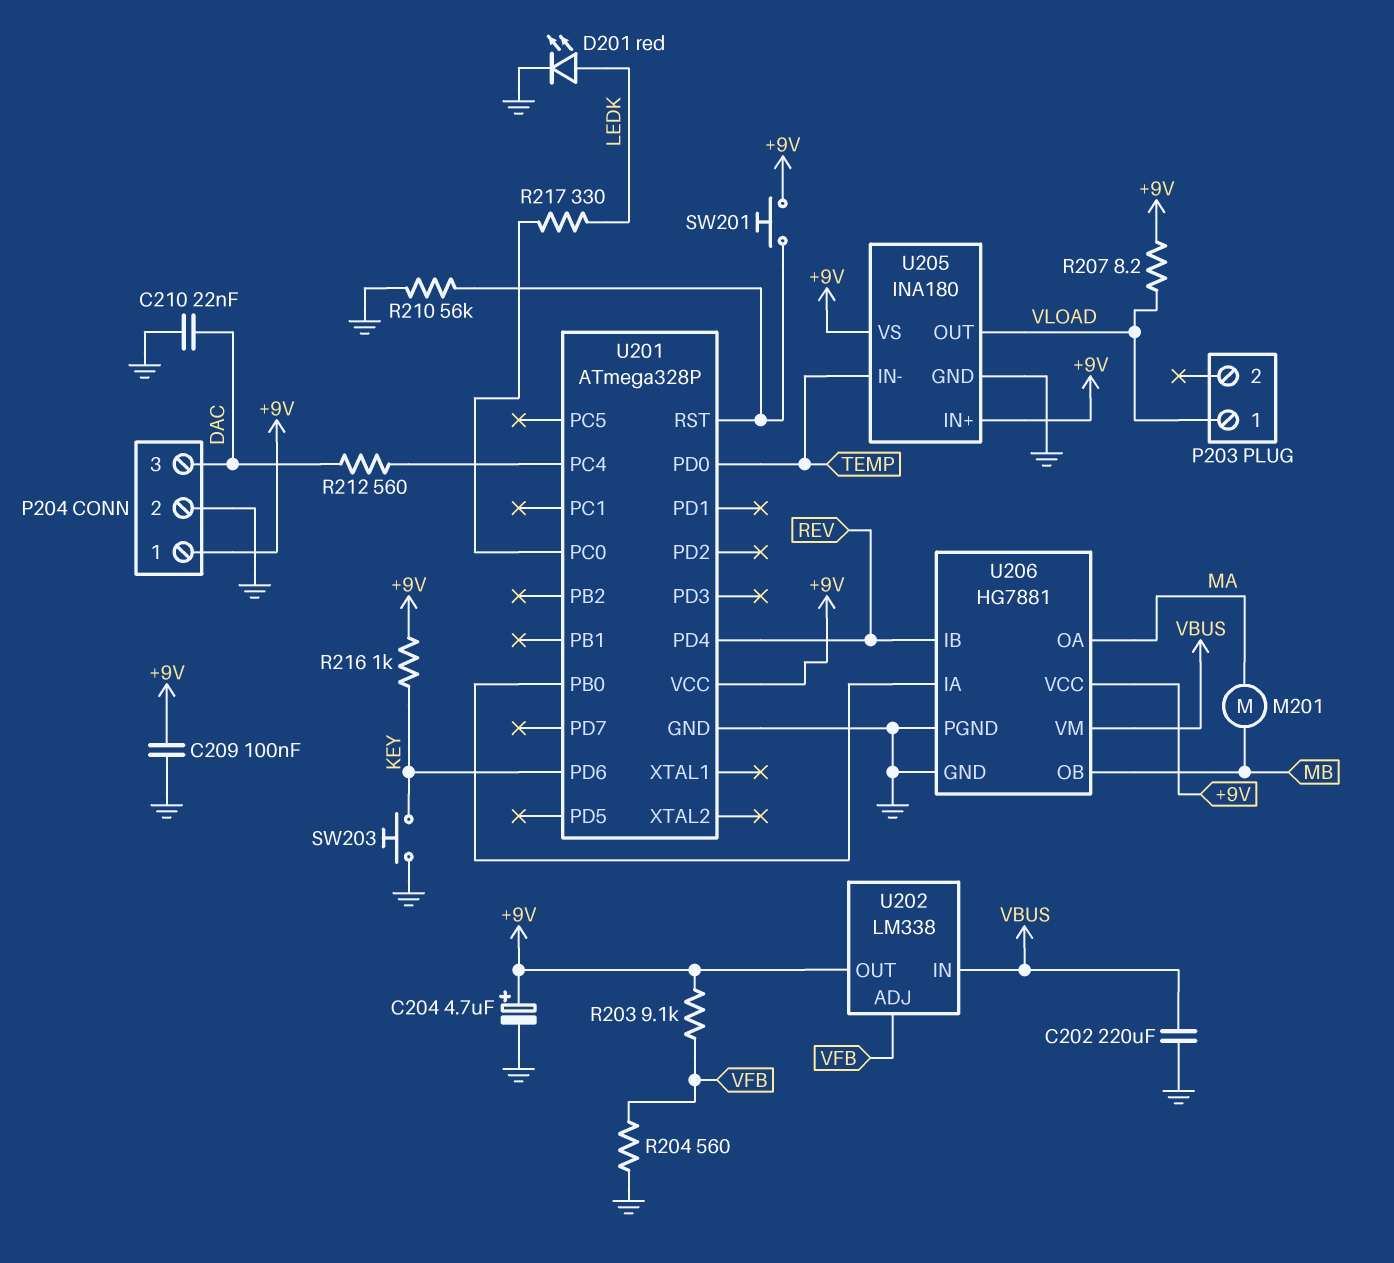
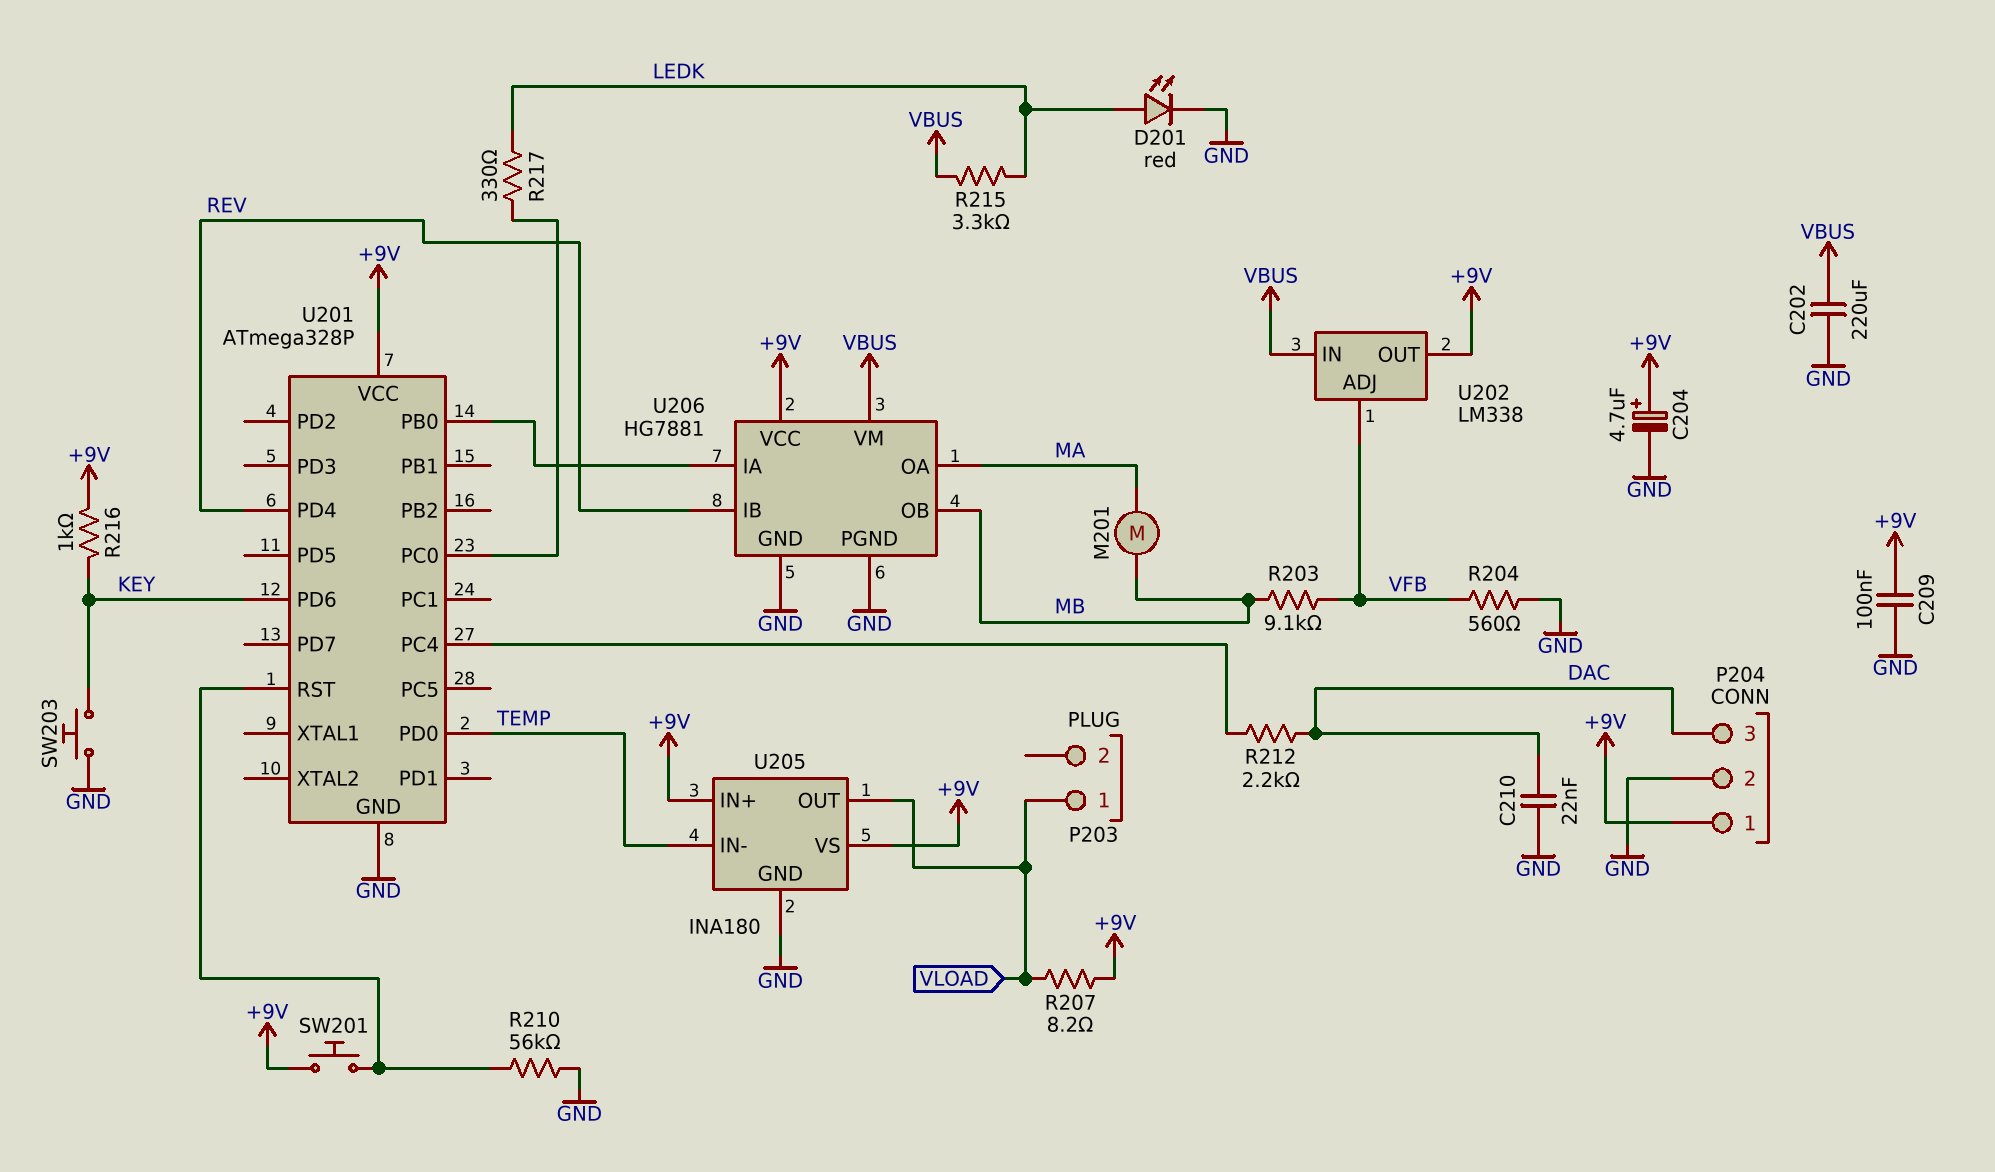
R203: 9.1k (+9V, VFB) -> 9.1k (MB, VFB)
R212: 560 (DAC, U201/PC4) -> 2.2k (DAC, U201/PC4)
R215: none -> 3.3k (LEDK, VBUS)

